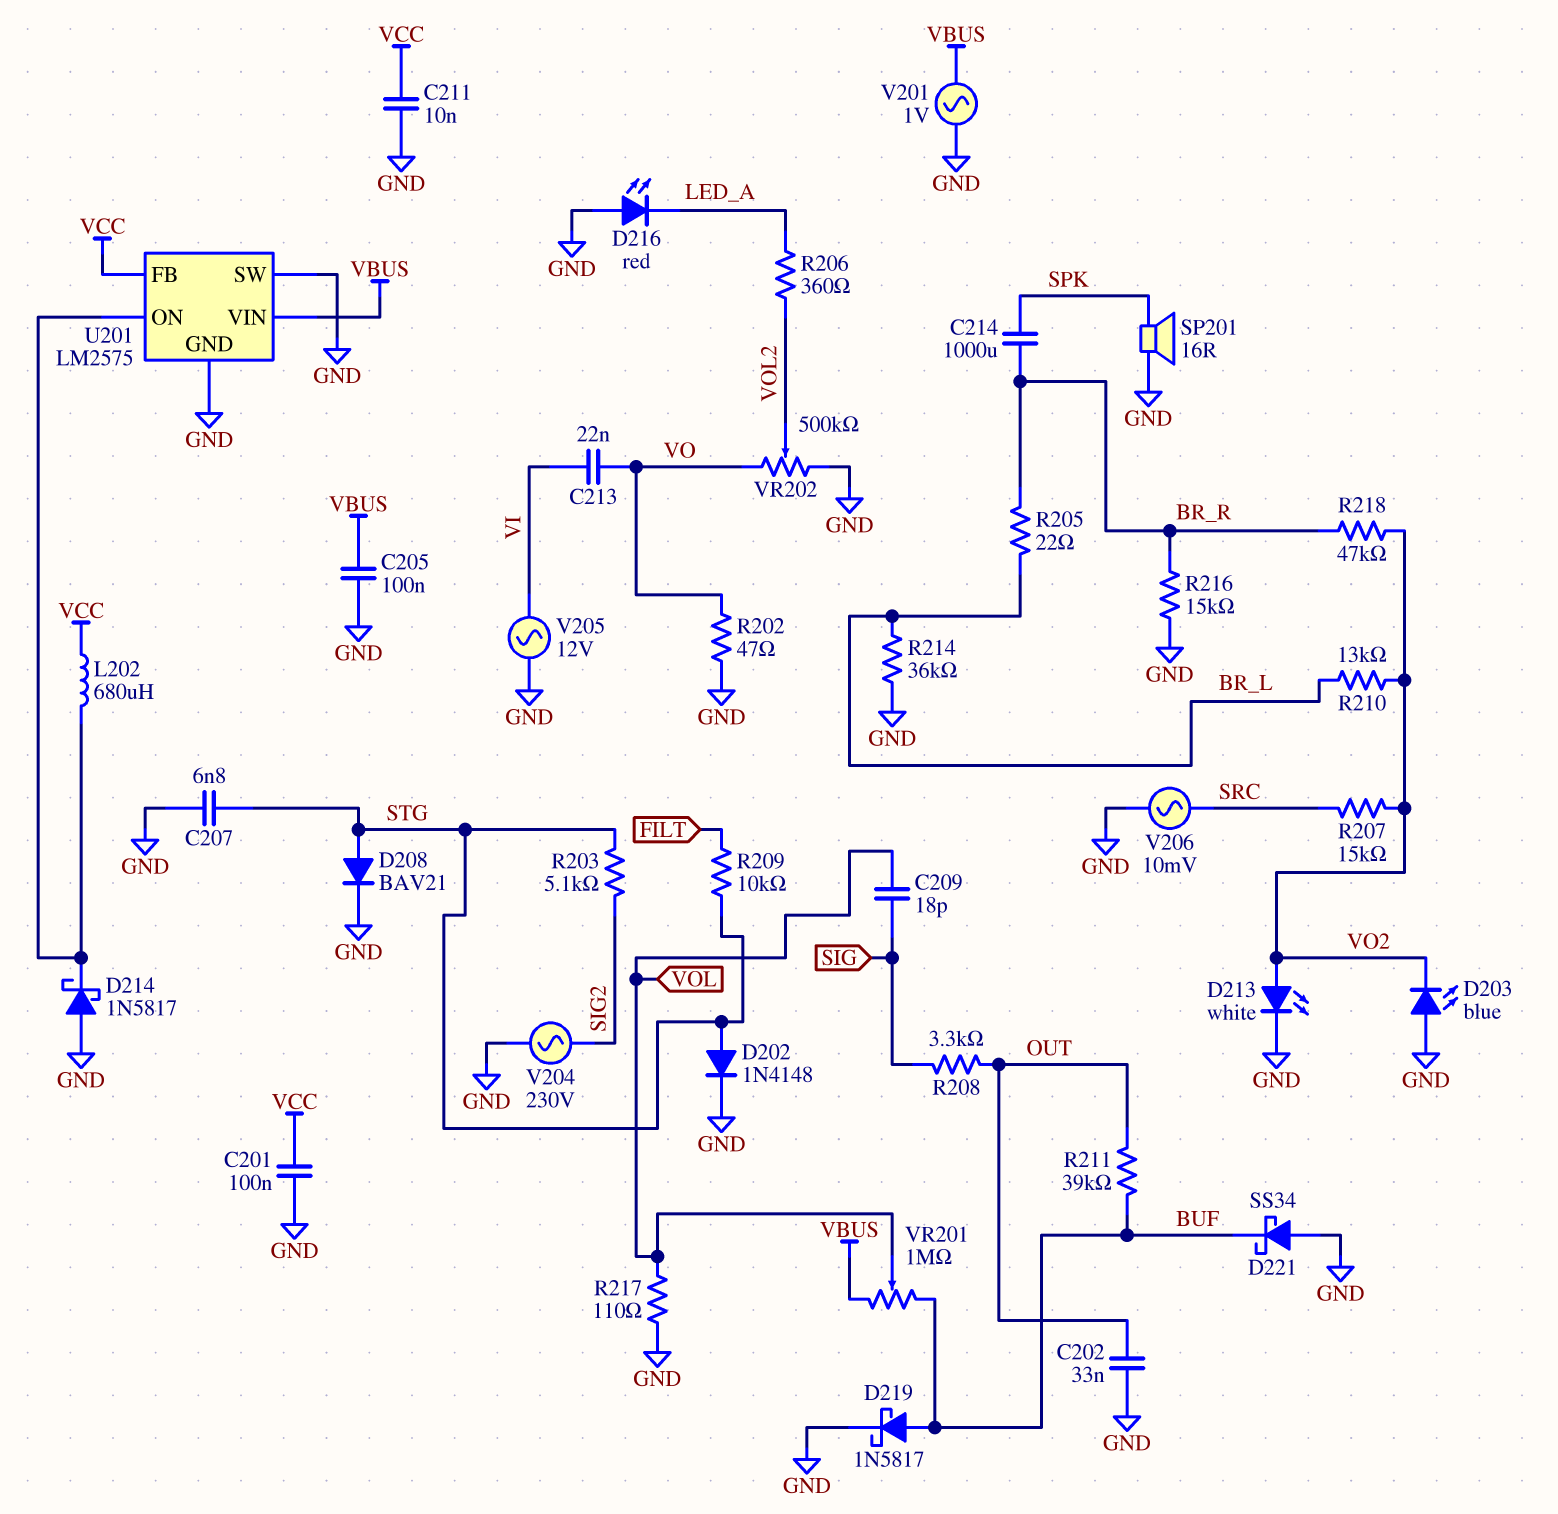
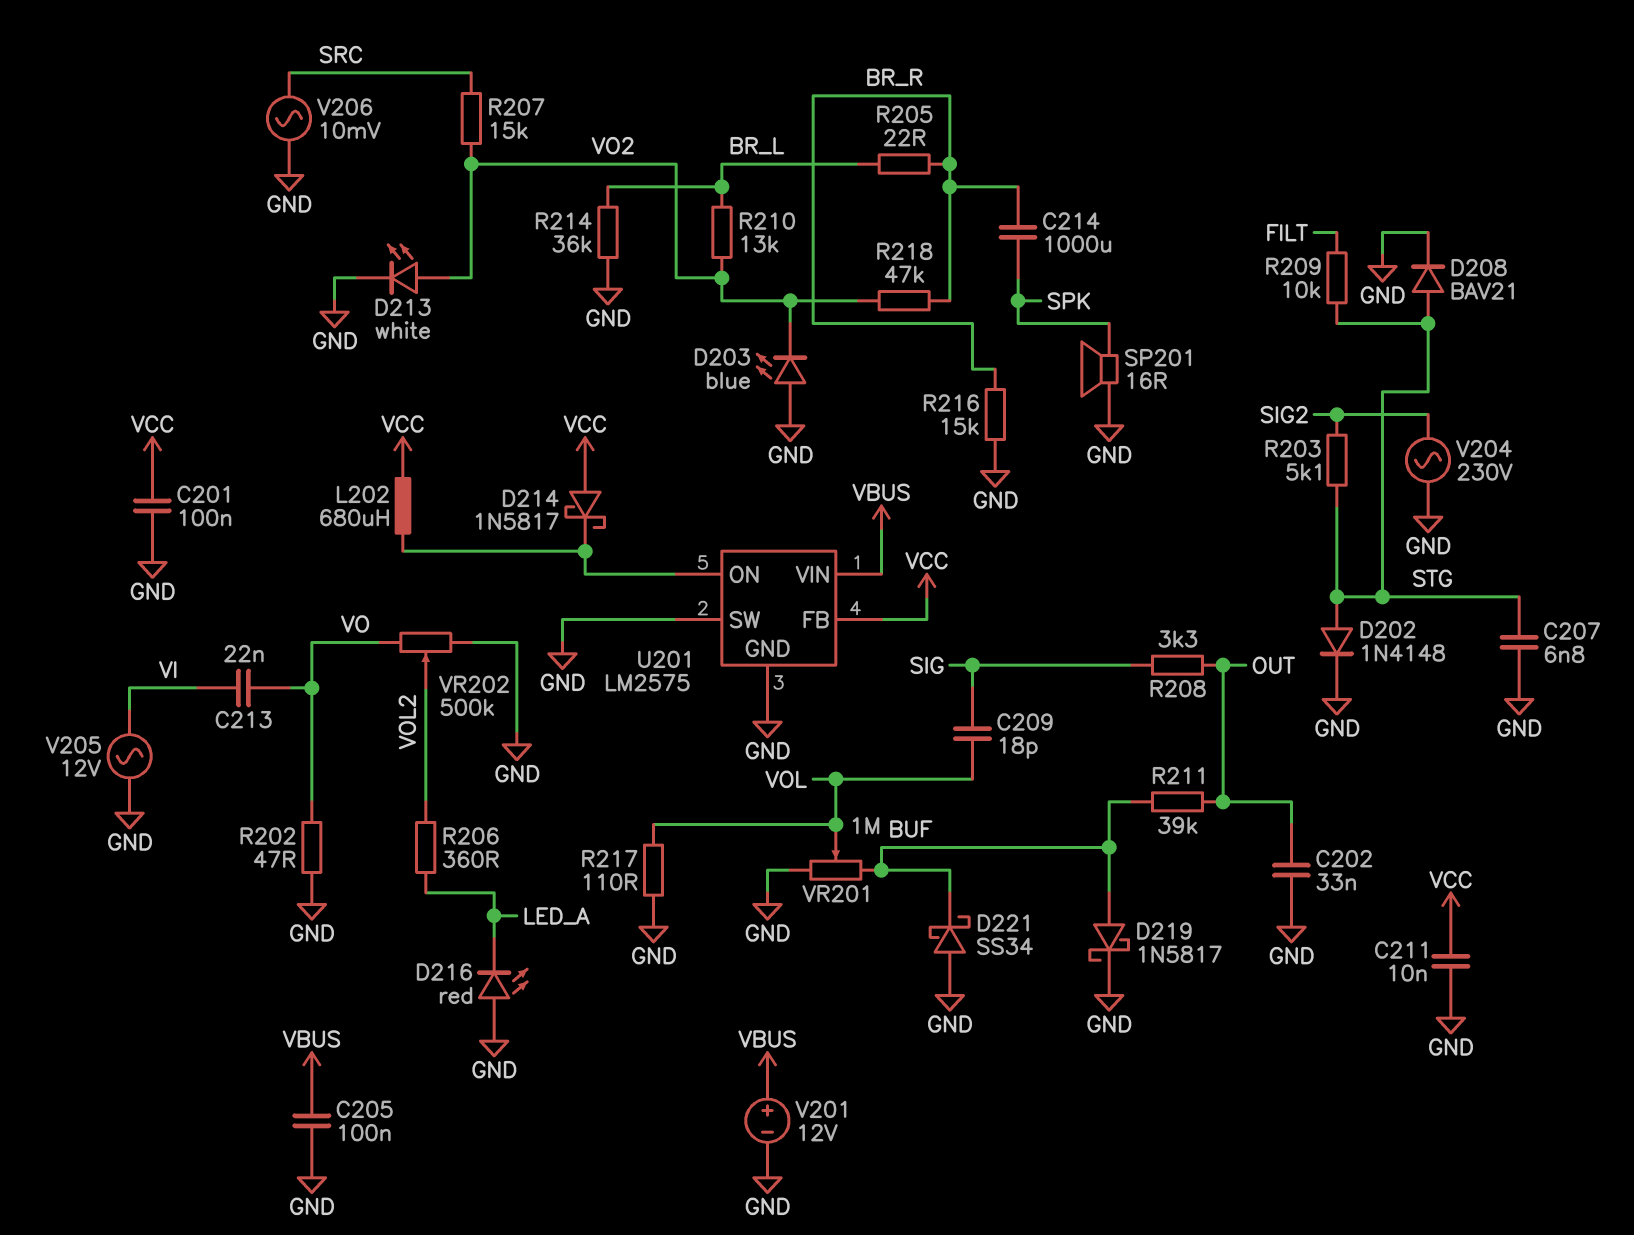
D214: schottky 1N5817 (A GND, K U201/ON) -> schottky 1N5817 (A VCC, K U201/ON)
V201: AC 1V (GND, VBUS) -> 12V (plus VBUS, minus GND)
VR201: 1M (BUF, VBUS, wiper VOL) -> 1M (BUF, GND, wiper VOL)

